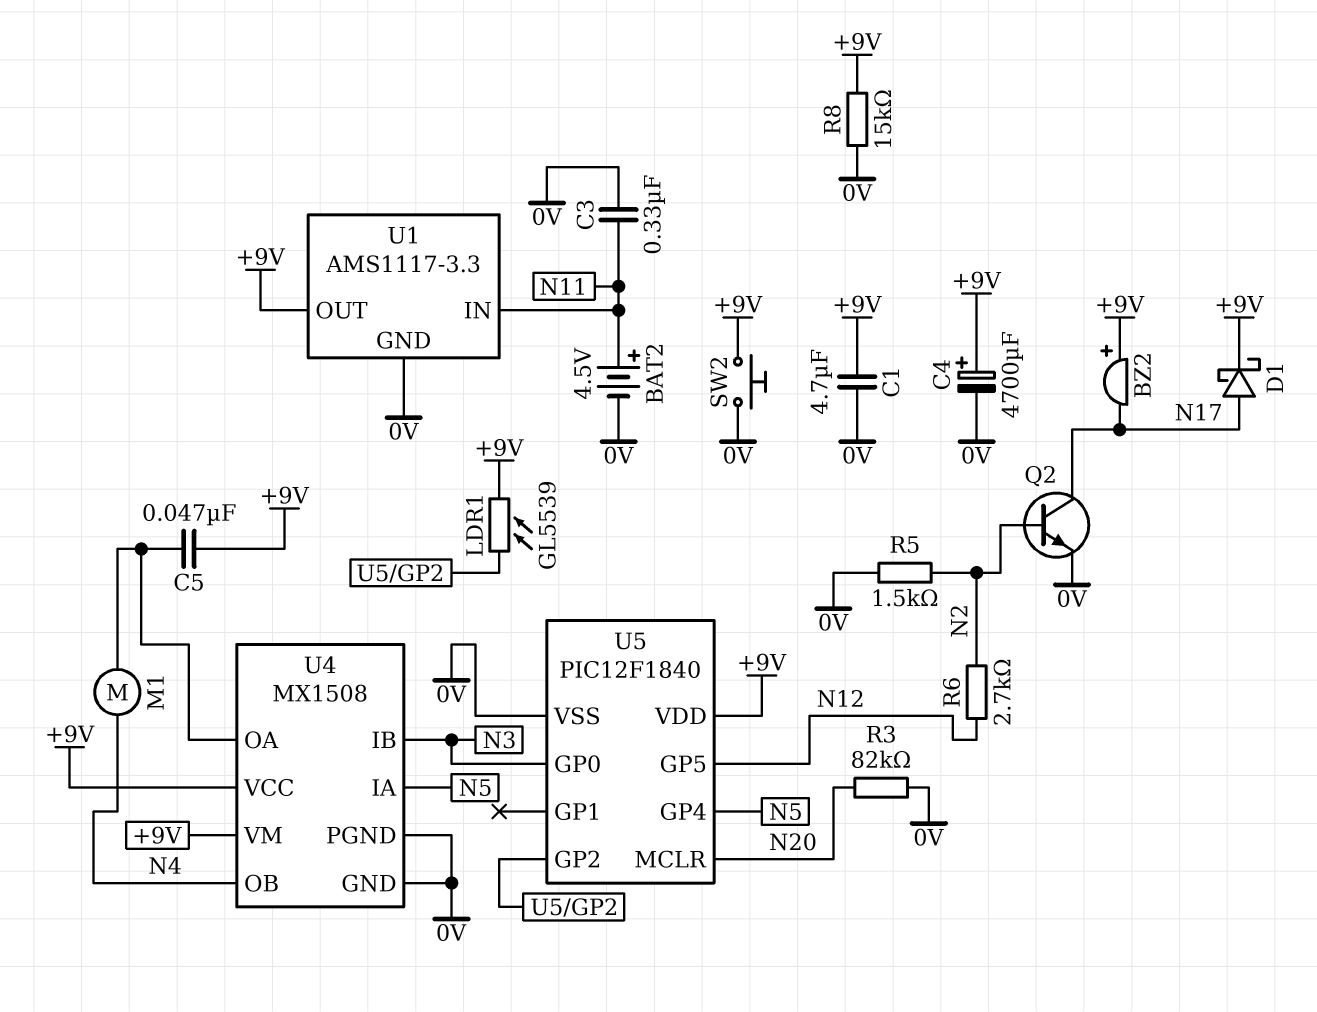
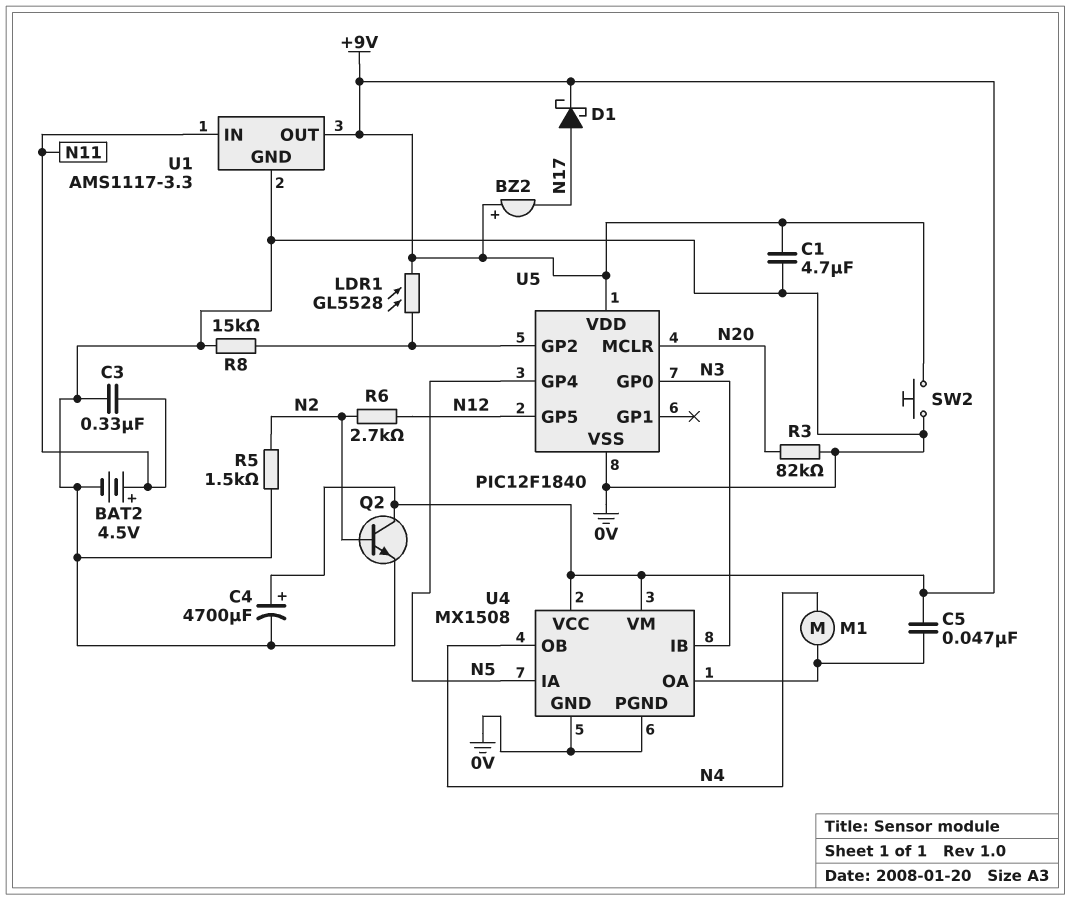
LDR1: GL5539 (+9V, U5/GP2) -> GL5528 (+9V, U5/GP2)
Q2: NPN (B N2, C N17, E 0V) -> NPN (B N2, C +9V, E 0V)
R8: 15k (+9V, 0V) -> 15k (0V, U5/GP2)

